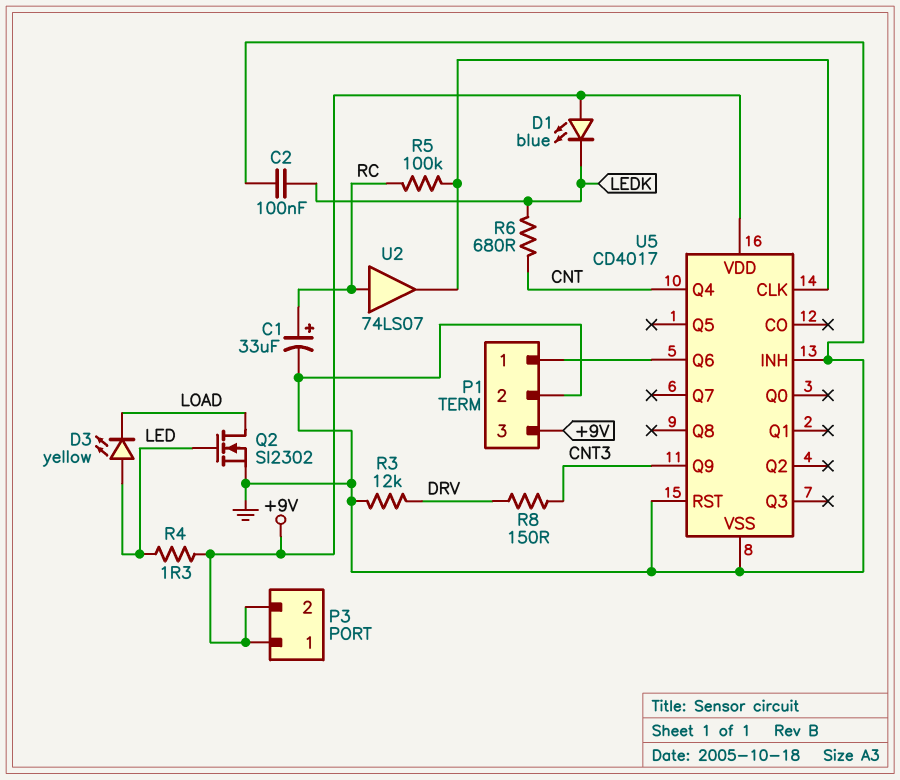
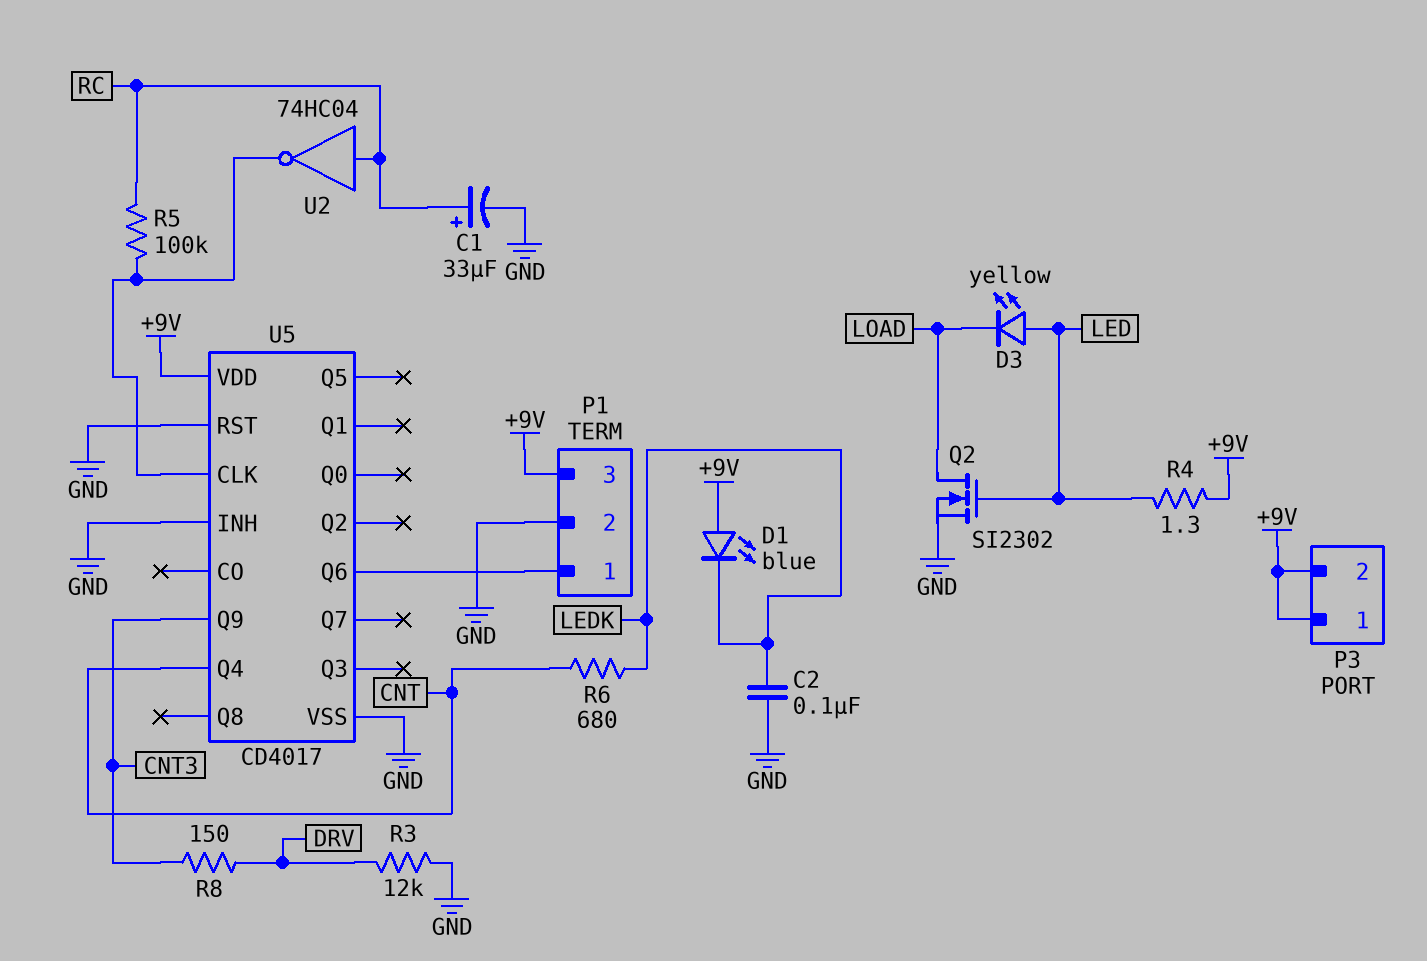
U2: buffer 74LS07 (in RC, out U5/CLK) -> NOT 74HC04 (in RC, out U5/CLK)

